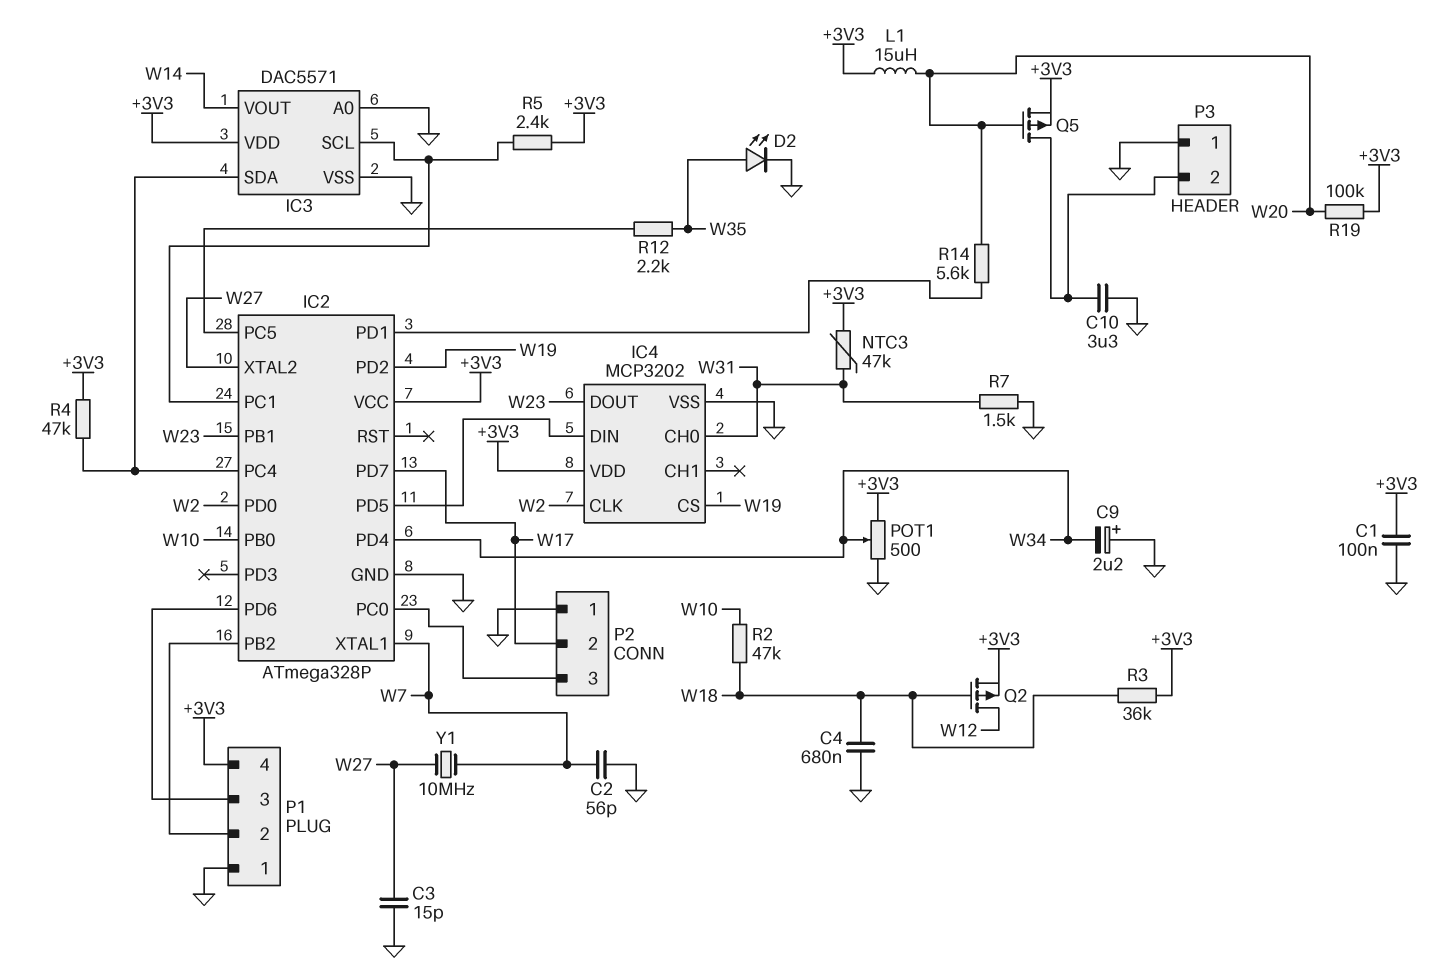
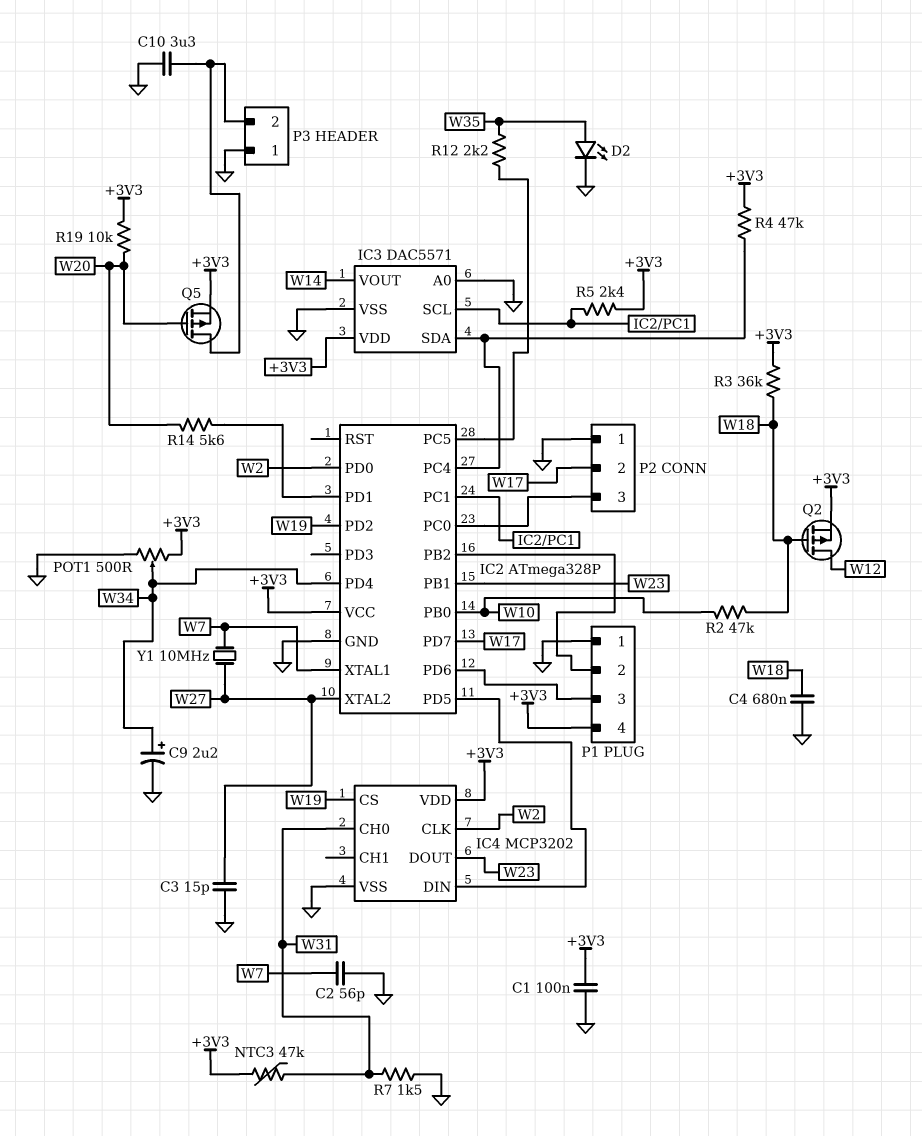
C9: 2.2uF (plus GND, minus W34) -> 2.2uF (plus W34, minus GND)
L1: 15uH (+3V3, W20) -> none
R19: 100k (+3V3, W20) -> 10k (+3V3, W20)

